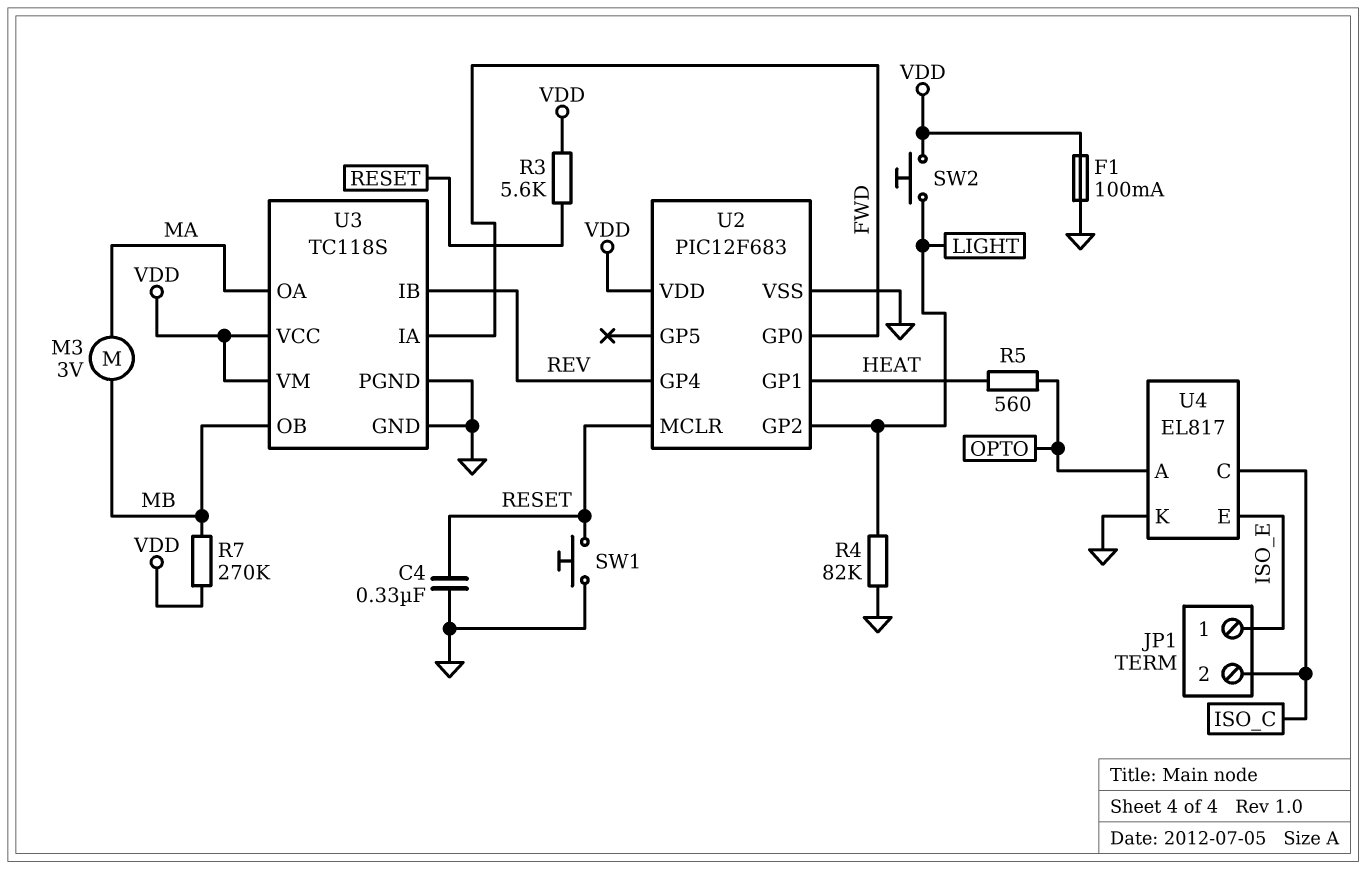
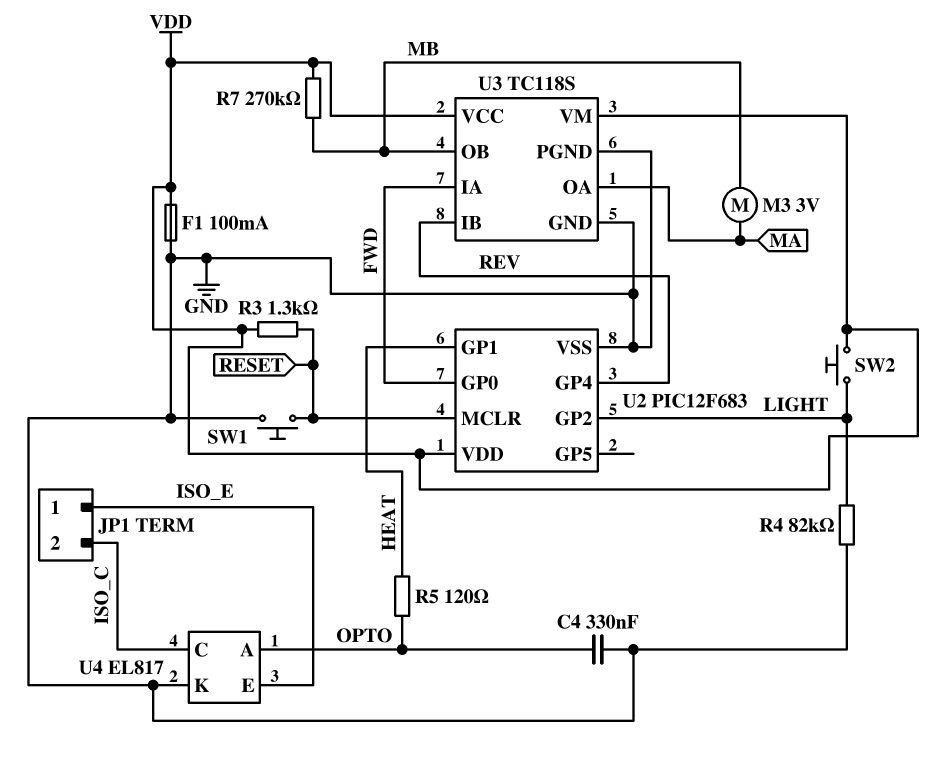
C4: 330nF (GND, RESET) -> 330nF (GND, OPTO)
R3: 5.6k (RESET, VDD) -> 1.3k (RESET, VDD)
R5: 560 (HEAT, OPTO) -> 120 (HEAT, OPTO)

